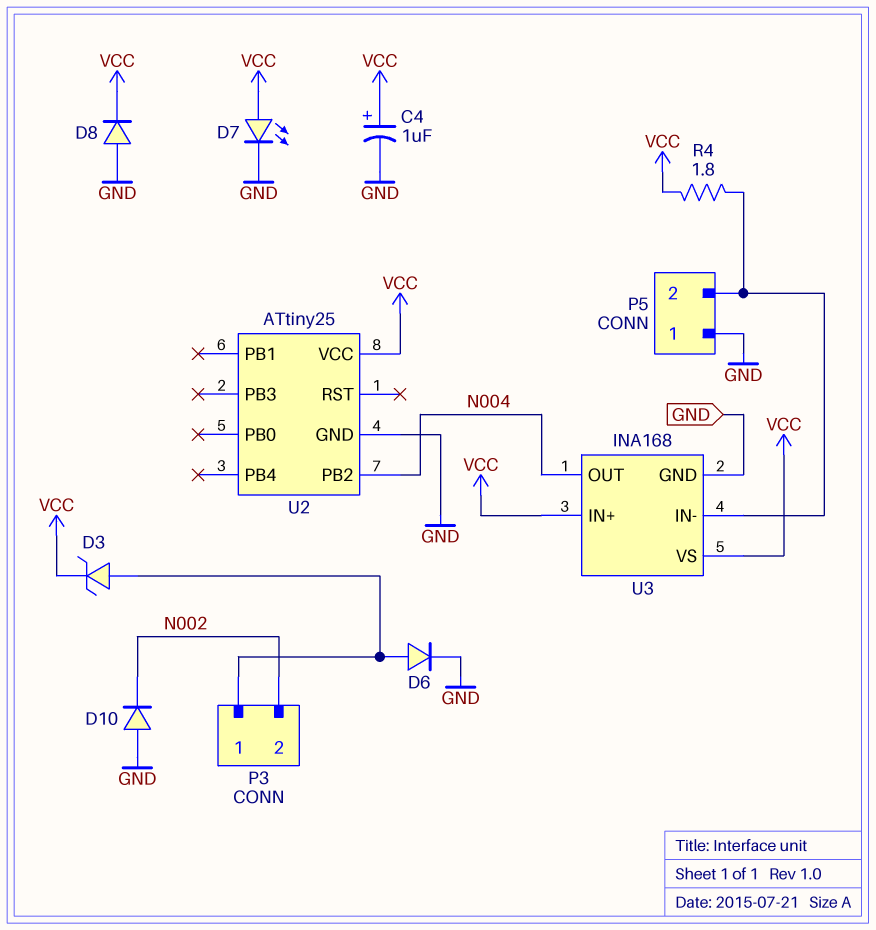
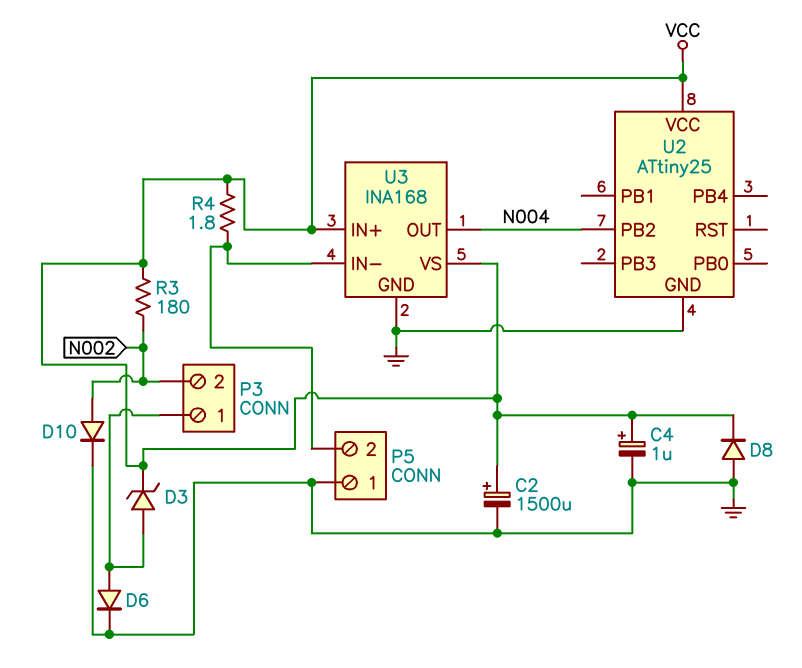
C2: none -> 1500uF (plus VCC, minus GND)
D7: LED (A VCC, K GND) -> none
D10: diode (A GND, K N002) -> diode (A N002, K GND)
R3: none -> 180 (N002, VCC)

